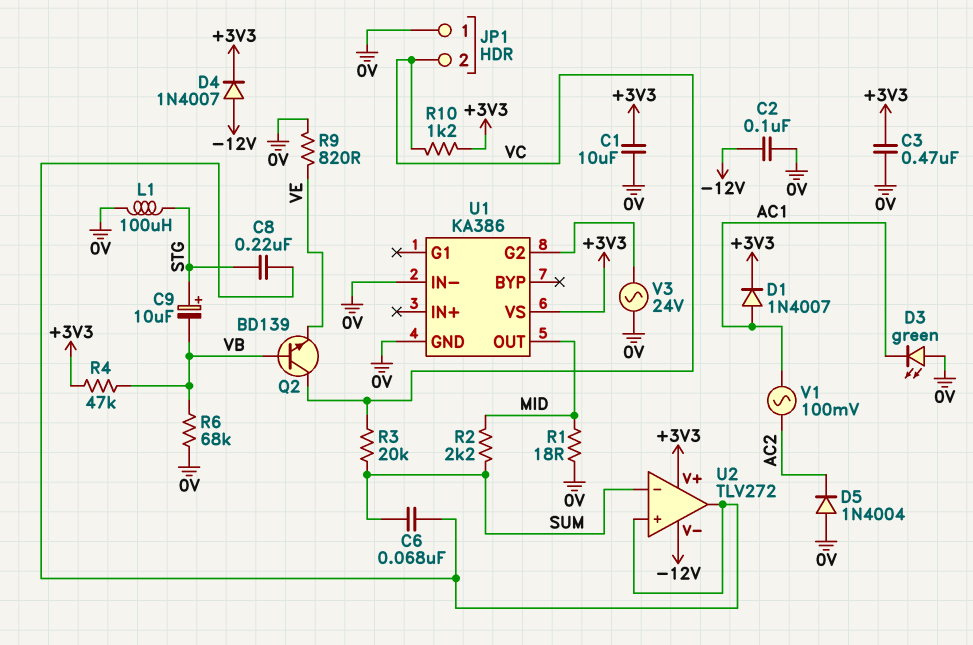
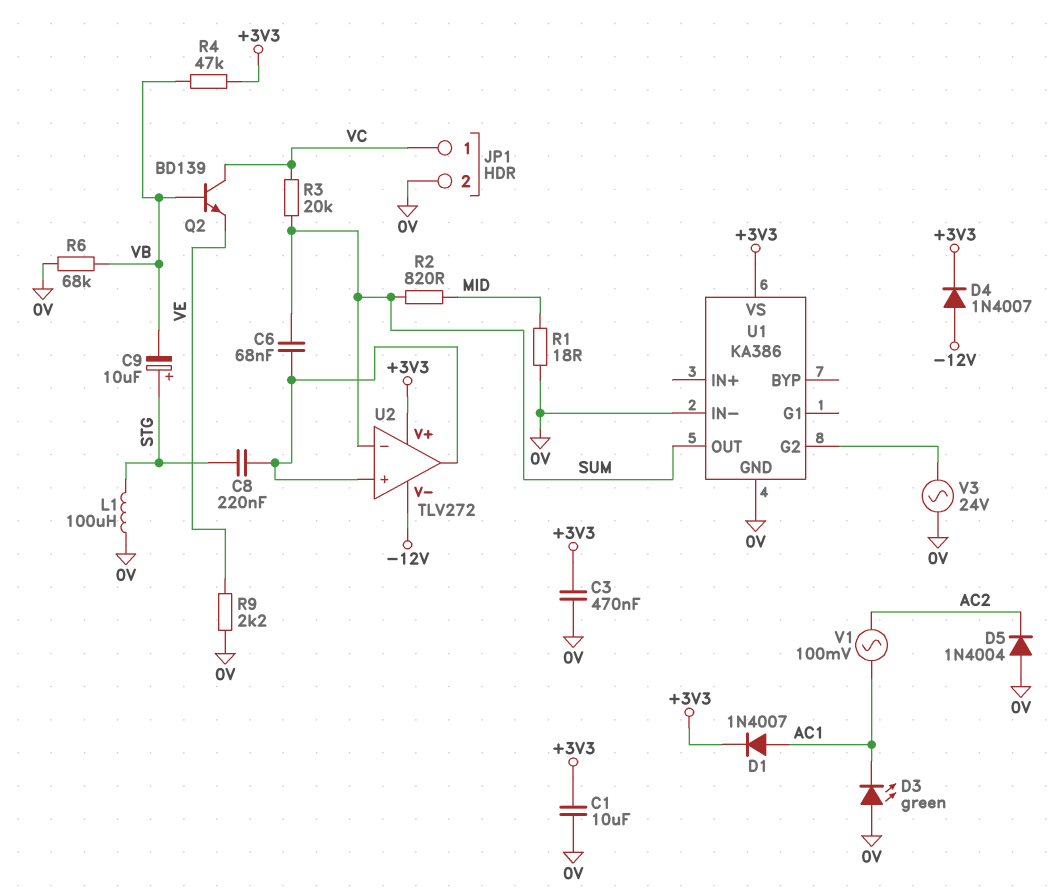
C2: 100nF (-12V, 0V) -> none
JP1 pin 1: 0V -> VC
JP1 pin 2: VC -> 0V
R2: 2.2k (MID, SUM) -> 820 (MID, SUM)
R9: 820 (0V, VE) -> 2.2k (0V, VE)
R10: 1.2k (+3V3, VC) -> none
U1 pin OUT: MID -> SUM

